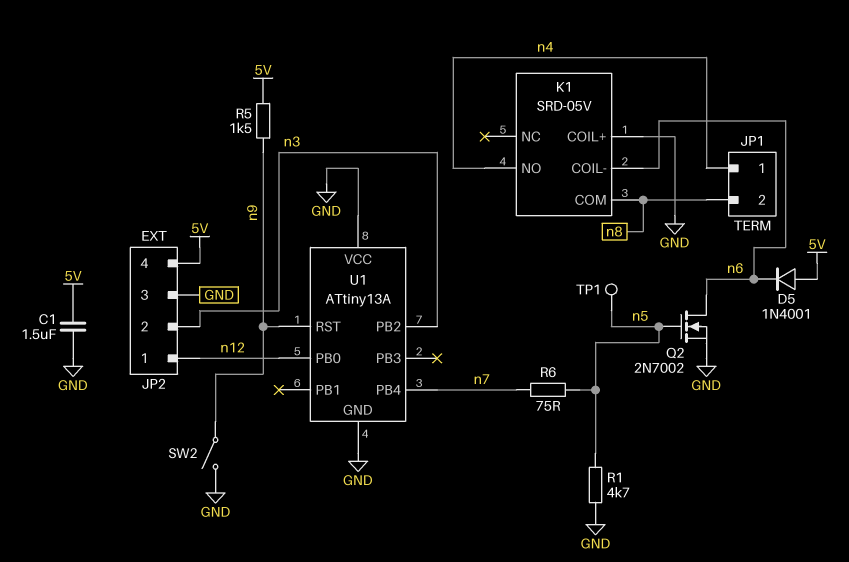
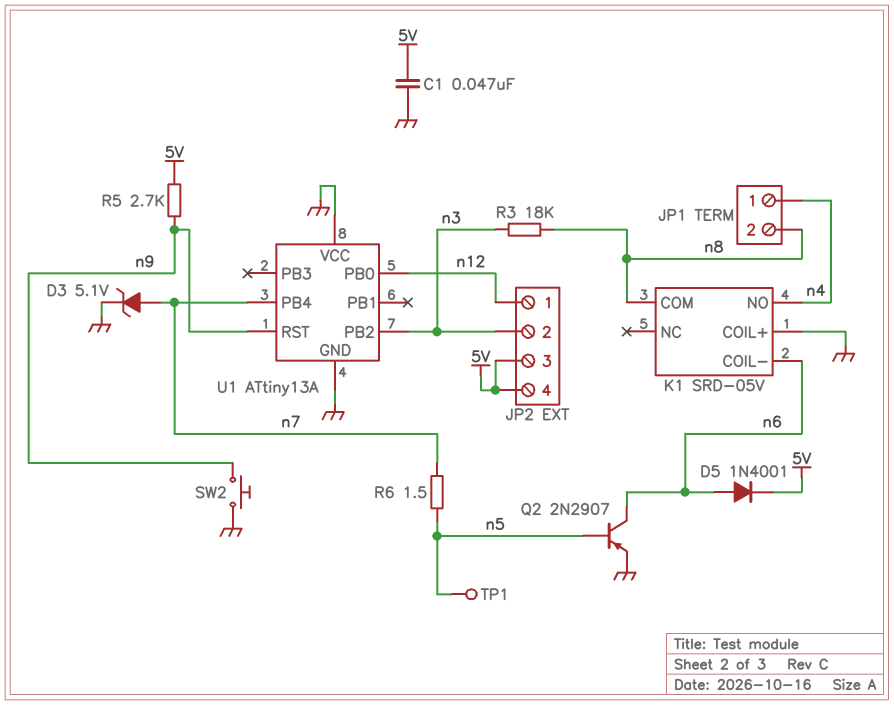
C1: 1.5uF (5V, GND) -> 47nF (5V, GND)
D3: none -> zener 5.1V (A n7, K GND)
D5: diode 1N4001 (A 5V, K n6) -> diode 1N4001 (A n6, K 5V)
JP2 pin 3: GND -> 5V
Q2: NMOS 2N7002 (G n5, D n6, S GND) -> PNP 2N2907 (B n5, C n6, E GND)
R1: 4.7k (GND, n5) -> none
R3: none -> 18k (n3, n8)
R5: 1.5k (5V, n9) -> 2.7k (5V, n9)
R6: 75 (n5, n7) -> 1.5 (n5, n7)
SW2: switch (GND, n9) -> button (GND, n9)

